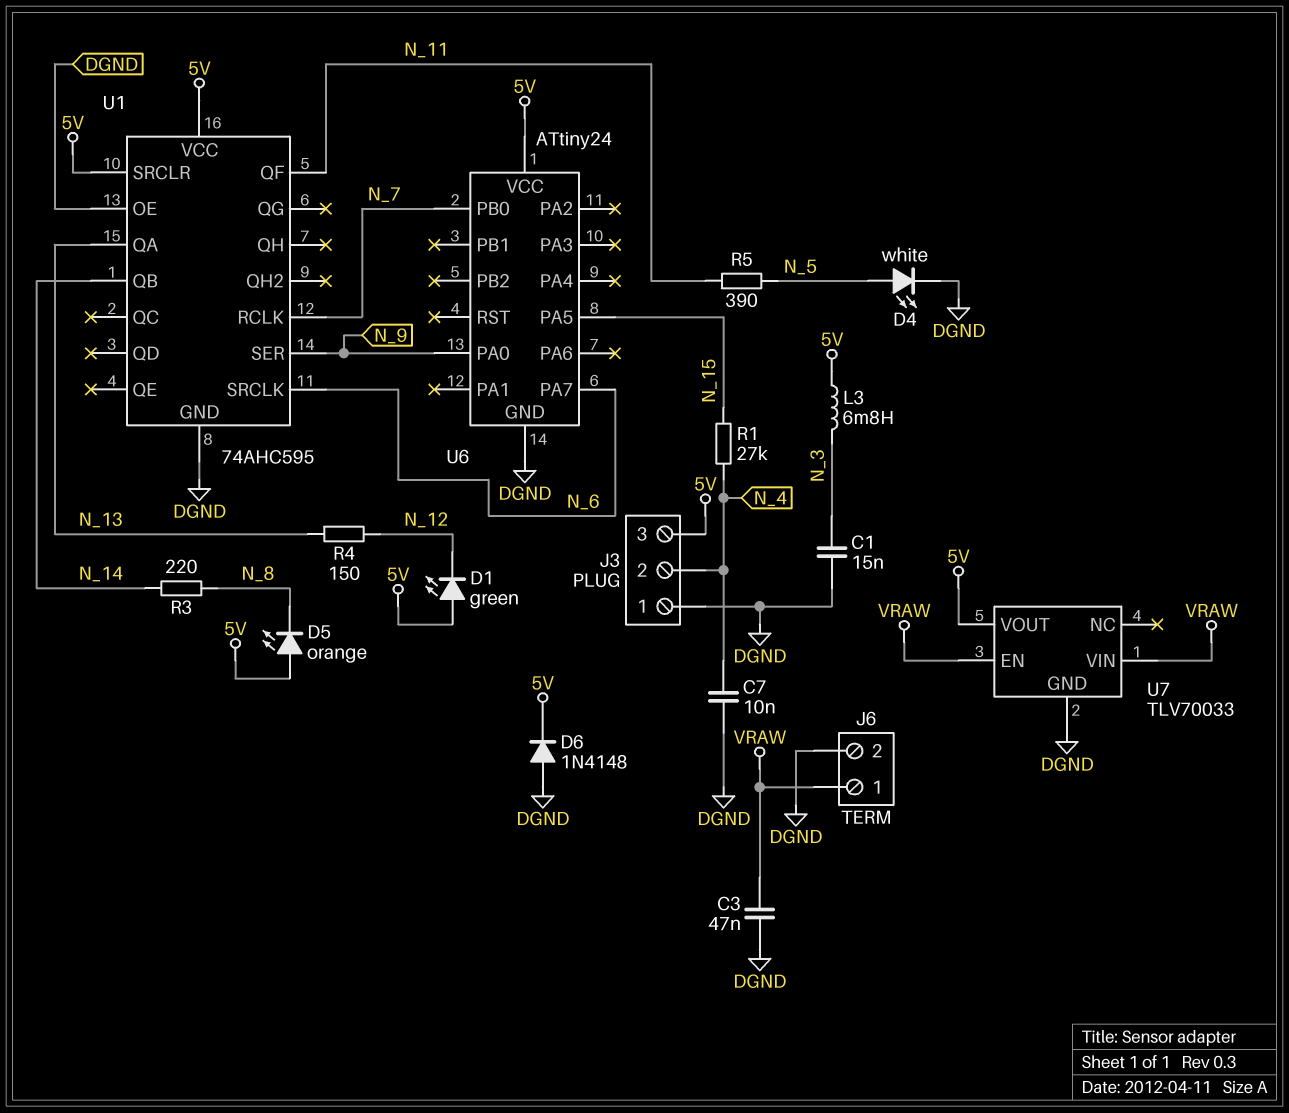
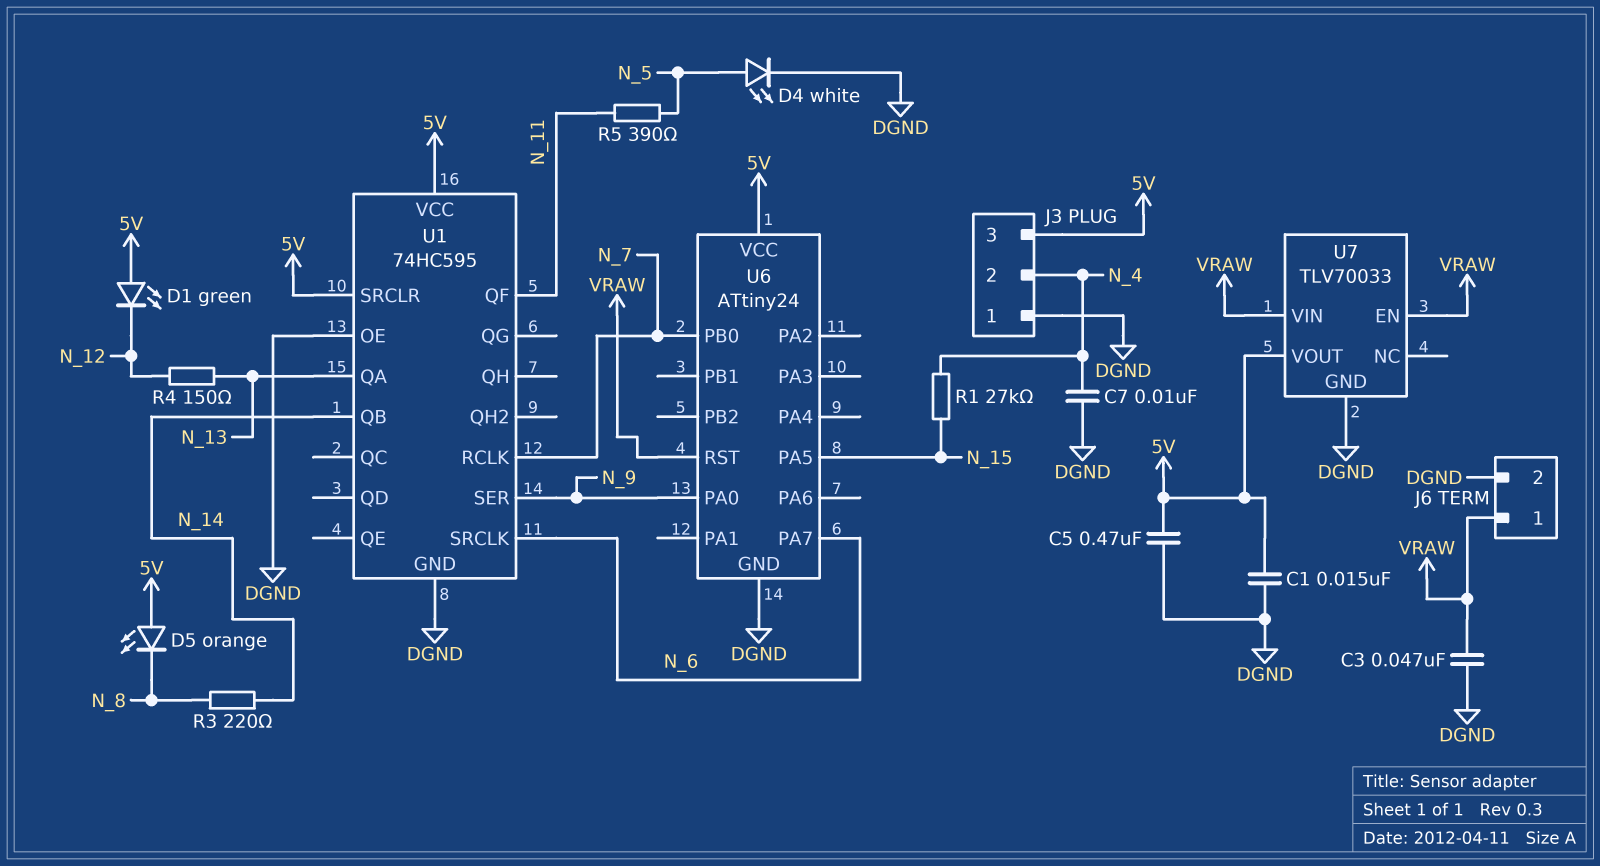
C1: 15nF (DGND, N_3) -> 15nF (5V, DGND)
C5: none -> 470nF (5V, DGND)
D6: diode 1N4148 (A DGND, K 5V) -> none
L3: 6.8mH (5V, N_3) -> none
U1: 74AHC595 -> 74HC595
U6 pin RST: none -> VRAW

